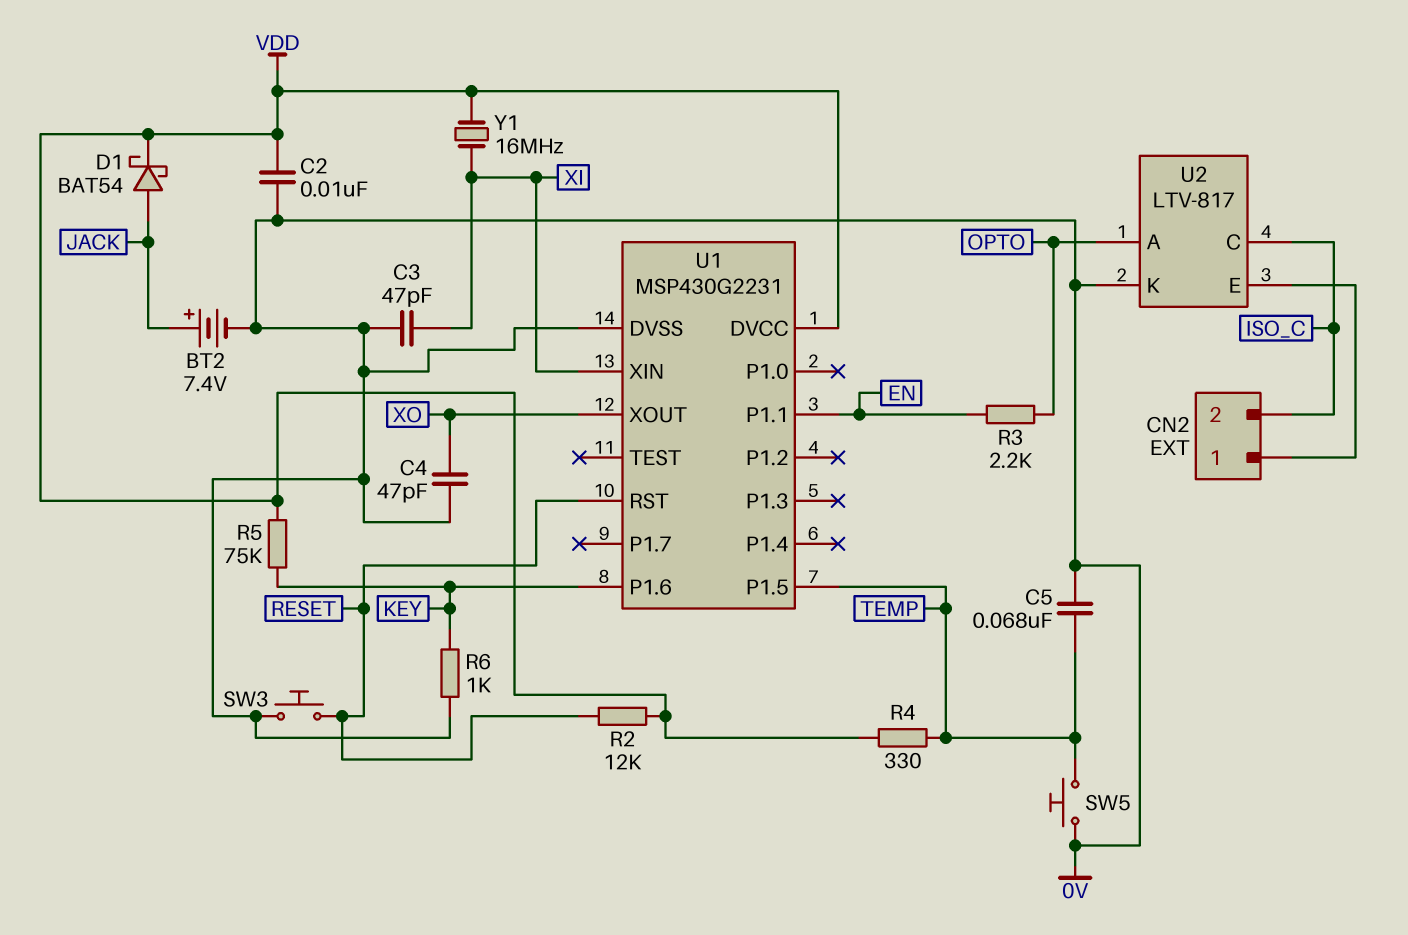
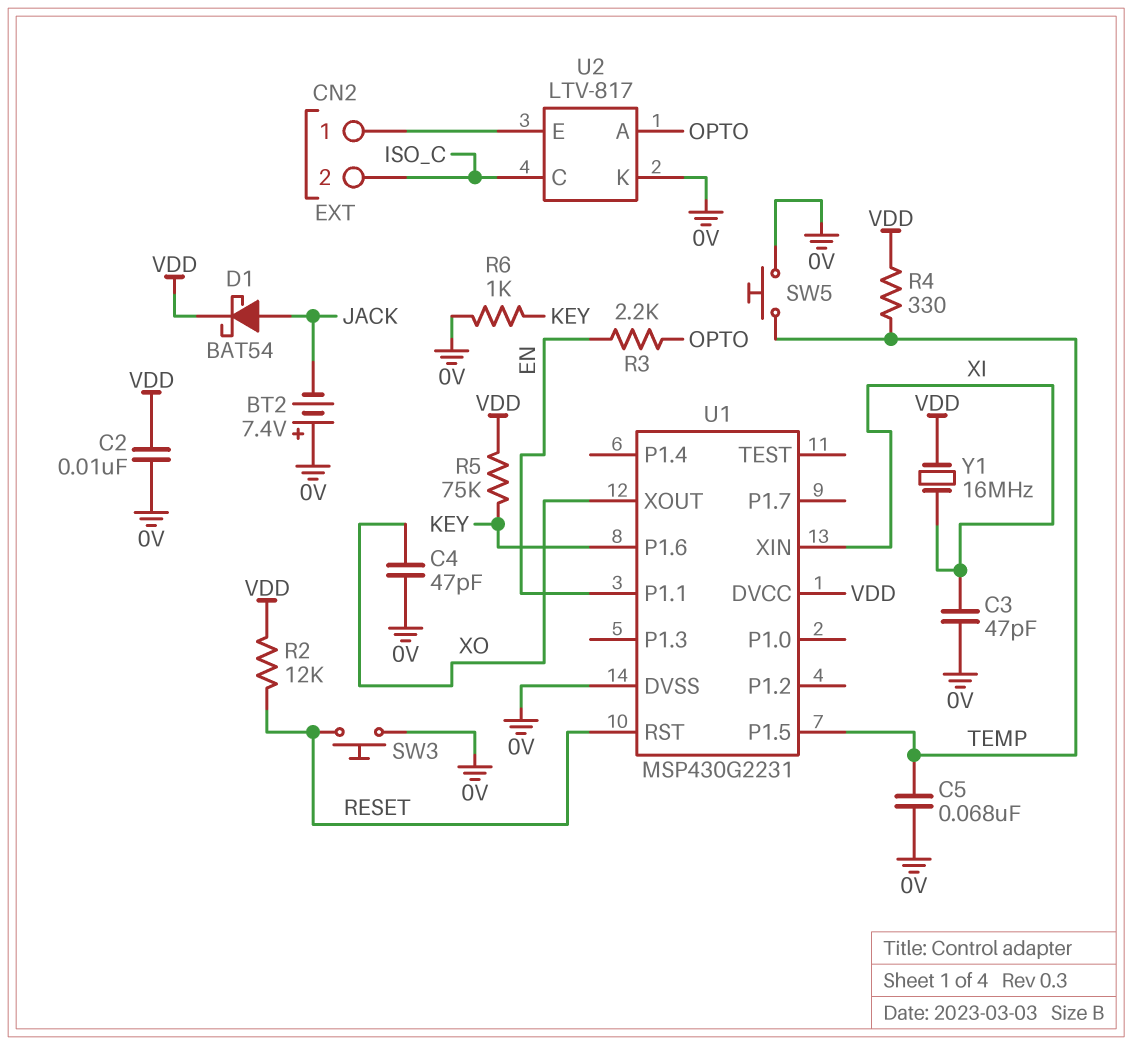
BT2: 7.4V (plus JACK, minus 0V) -> 7.4V (plus 0V, minus JACK)

